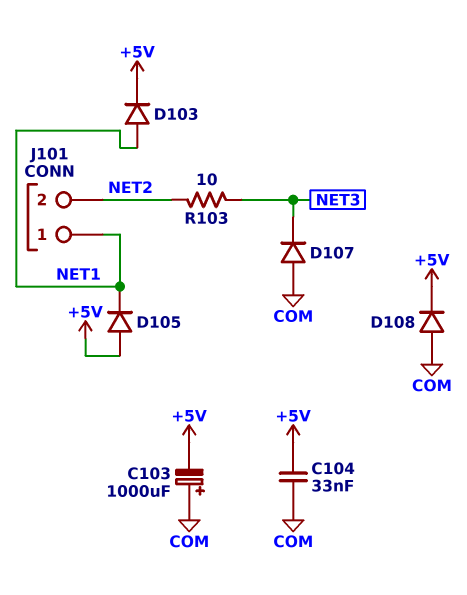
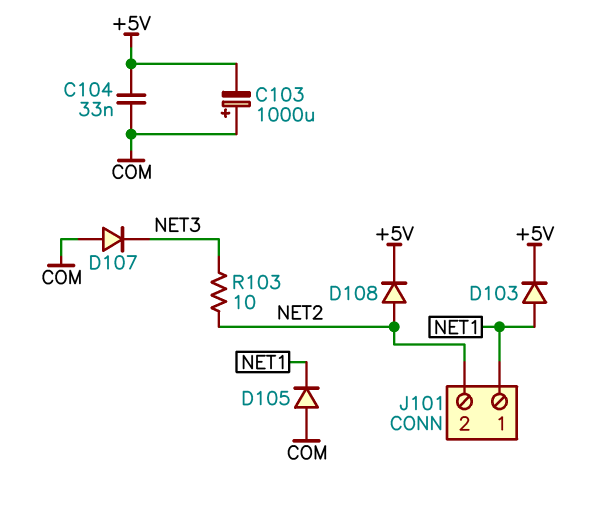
D105: diode (A +5V, K NET1) -> diode (A COM, K NET1)
D108: diode (A COM, K +5V) -> diode (A NET2, K +5V)

